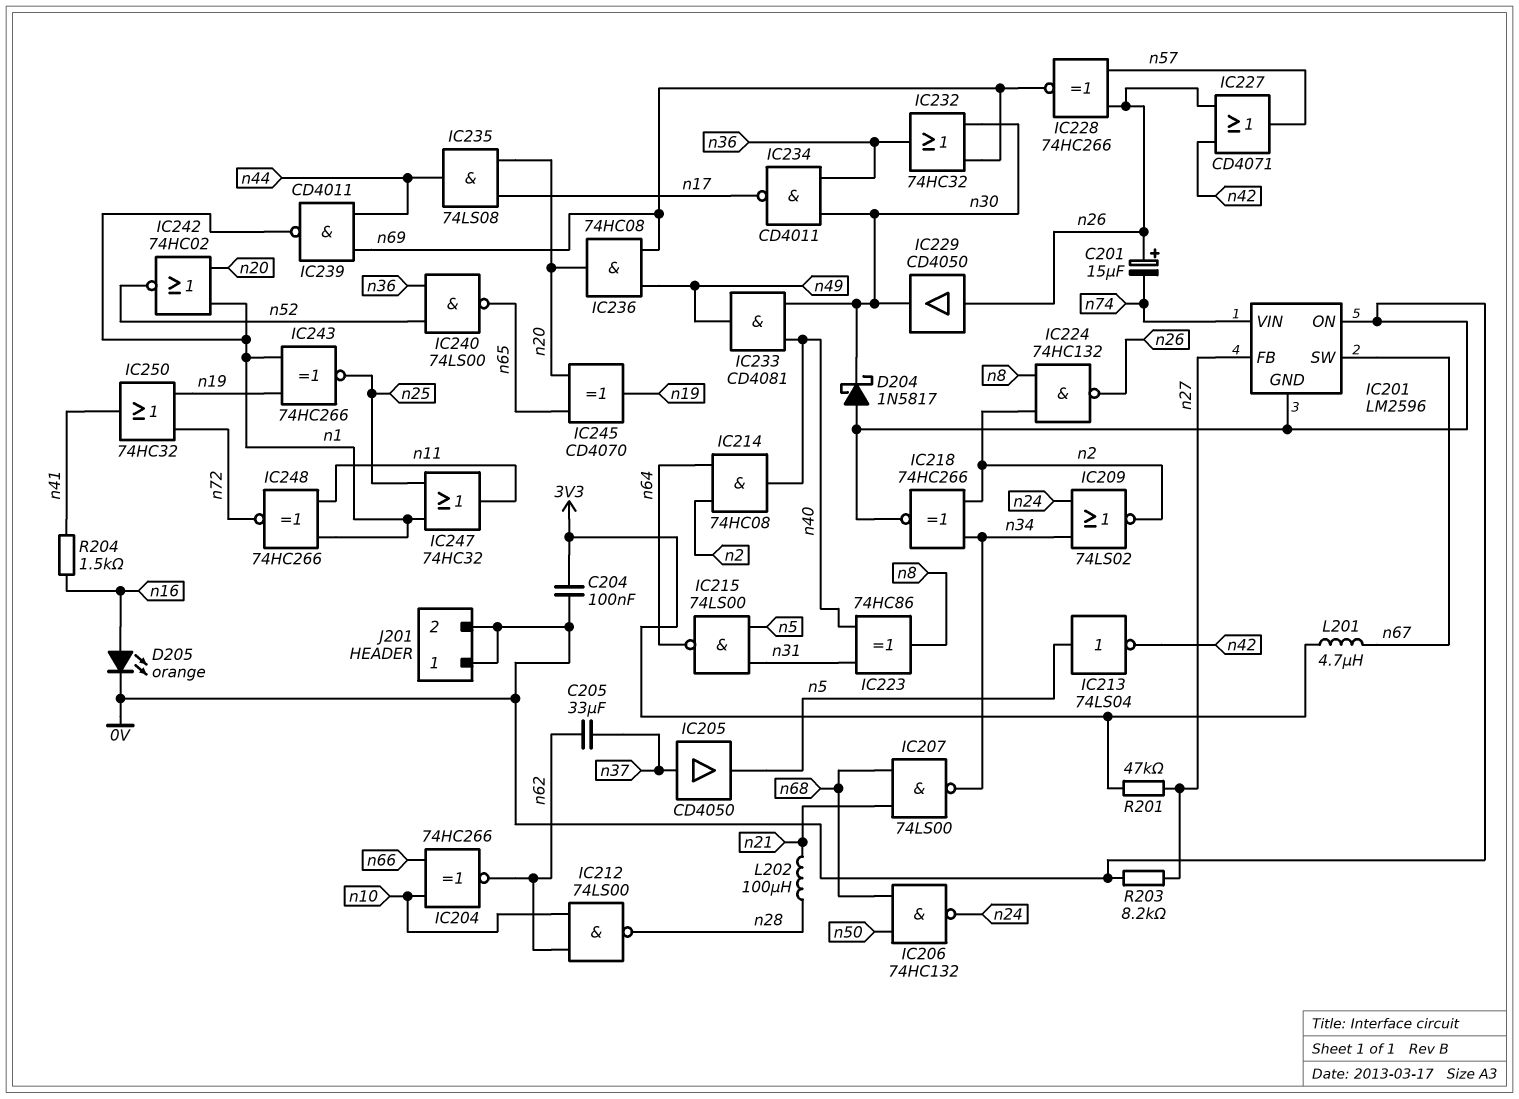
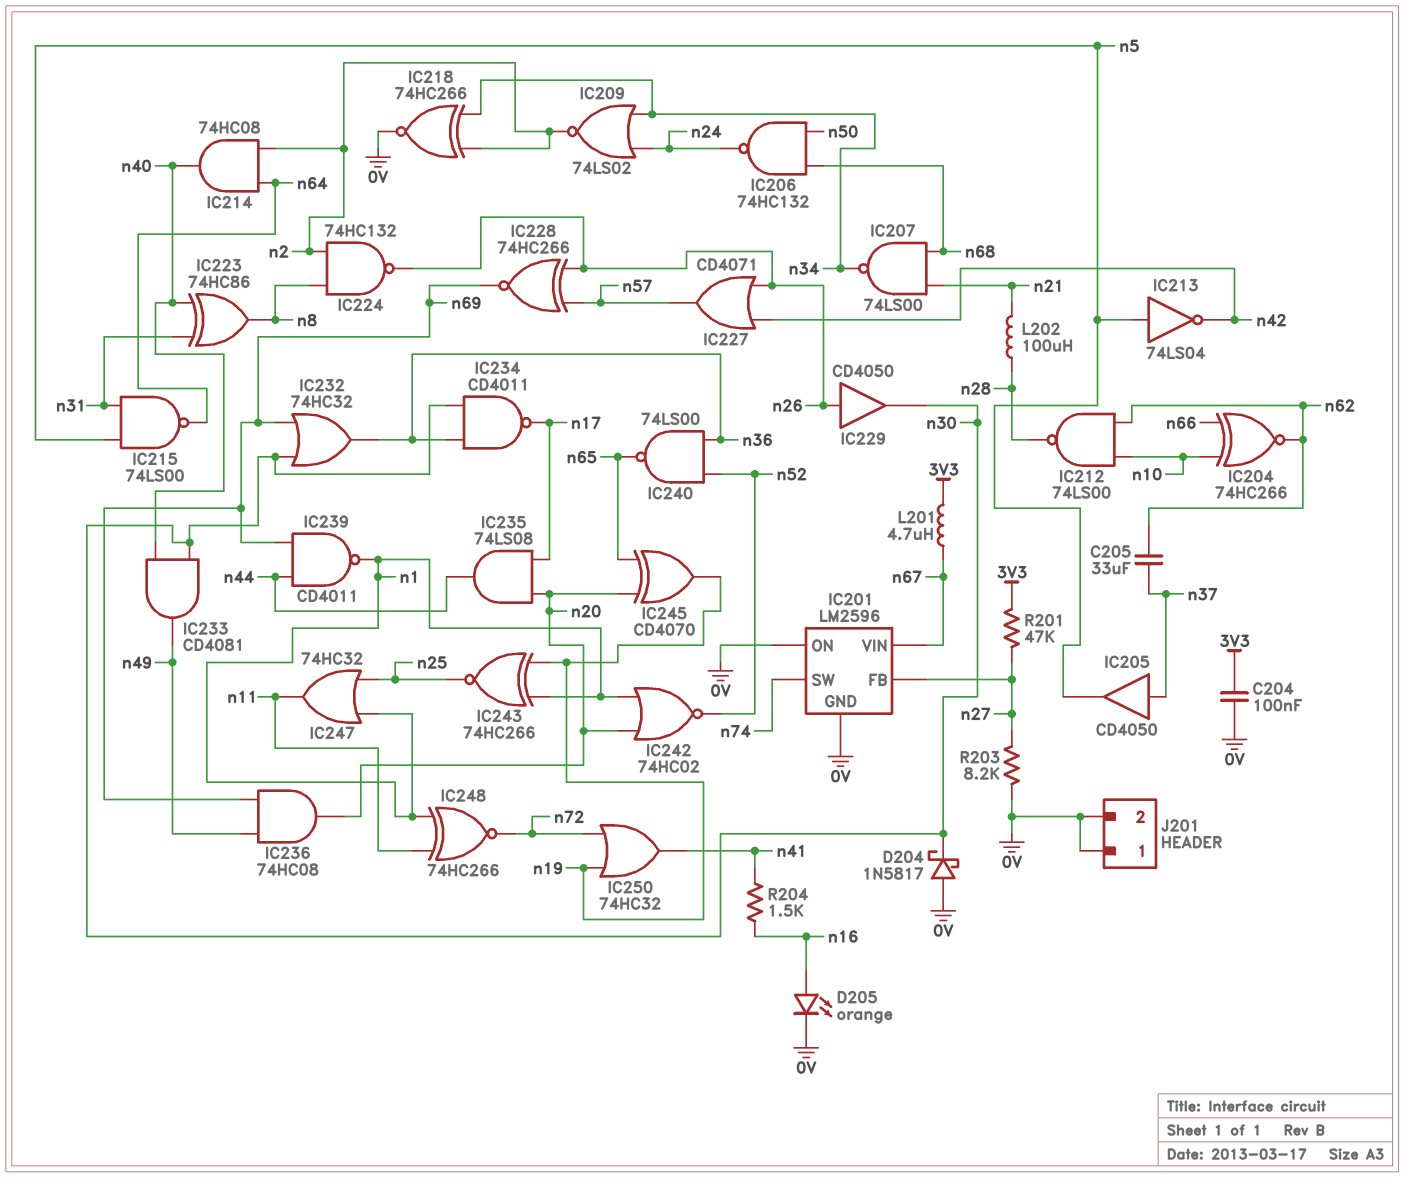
C201: 15uF (plus n26, minus n74) -> none
IC201 pin SW: n67 -> n74
IC201 pin VIN: n74 -> n67

